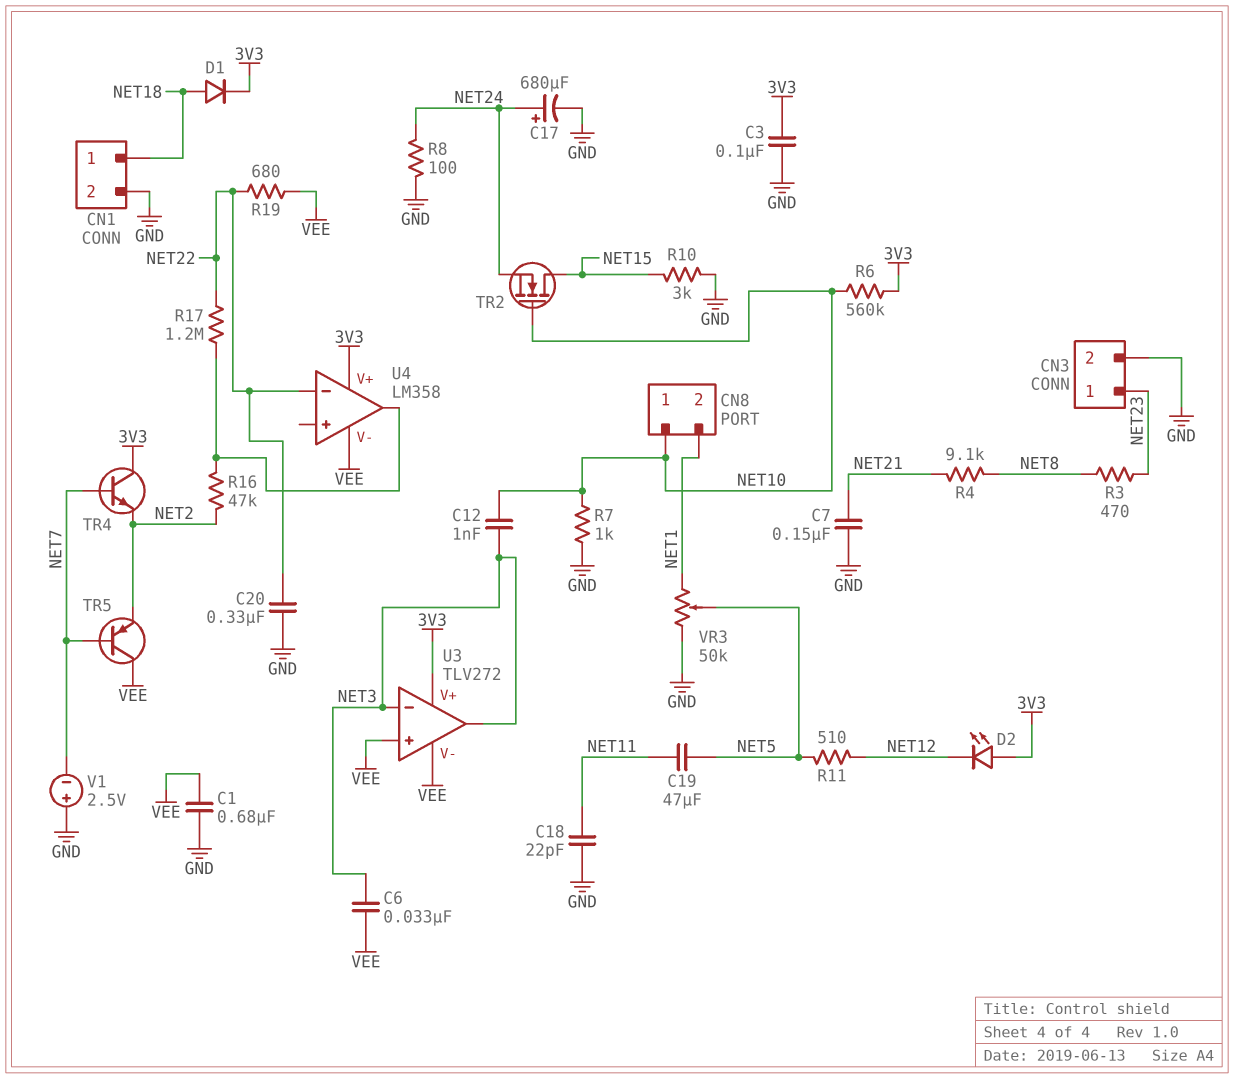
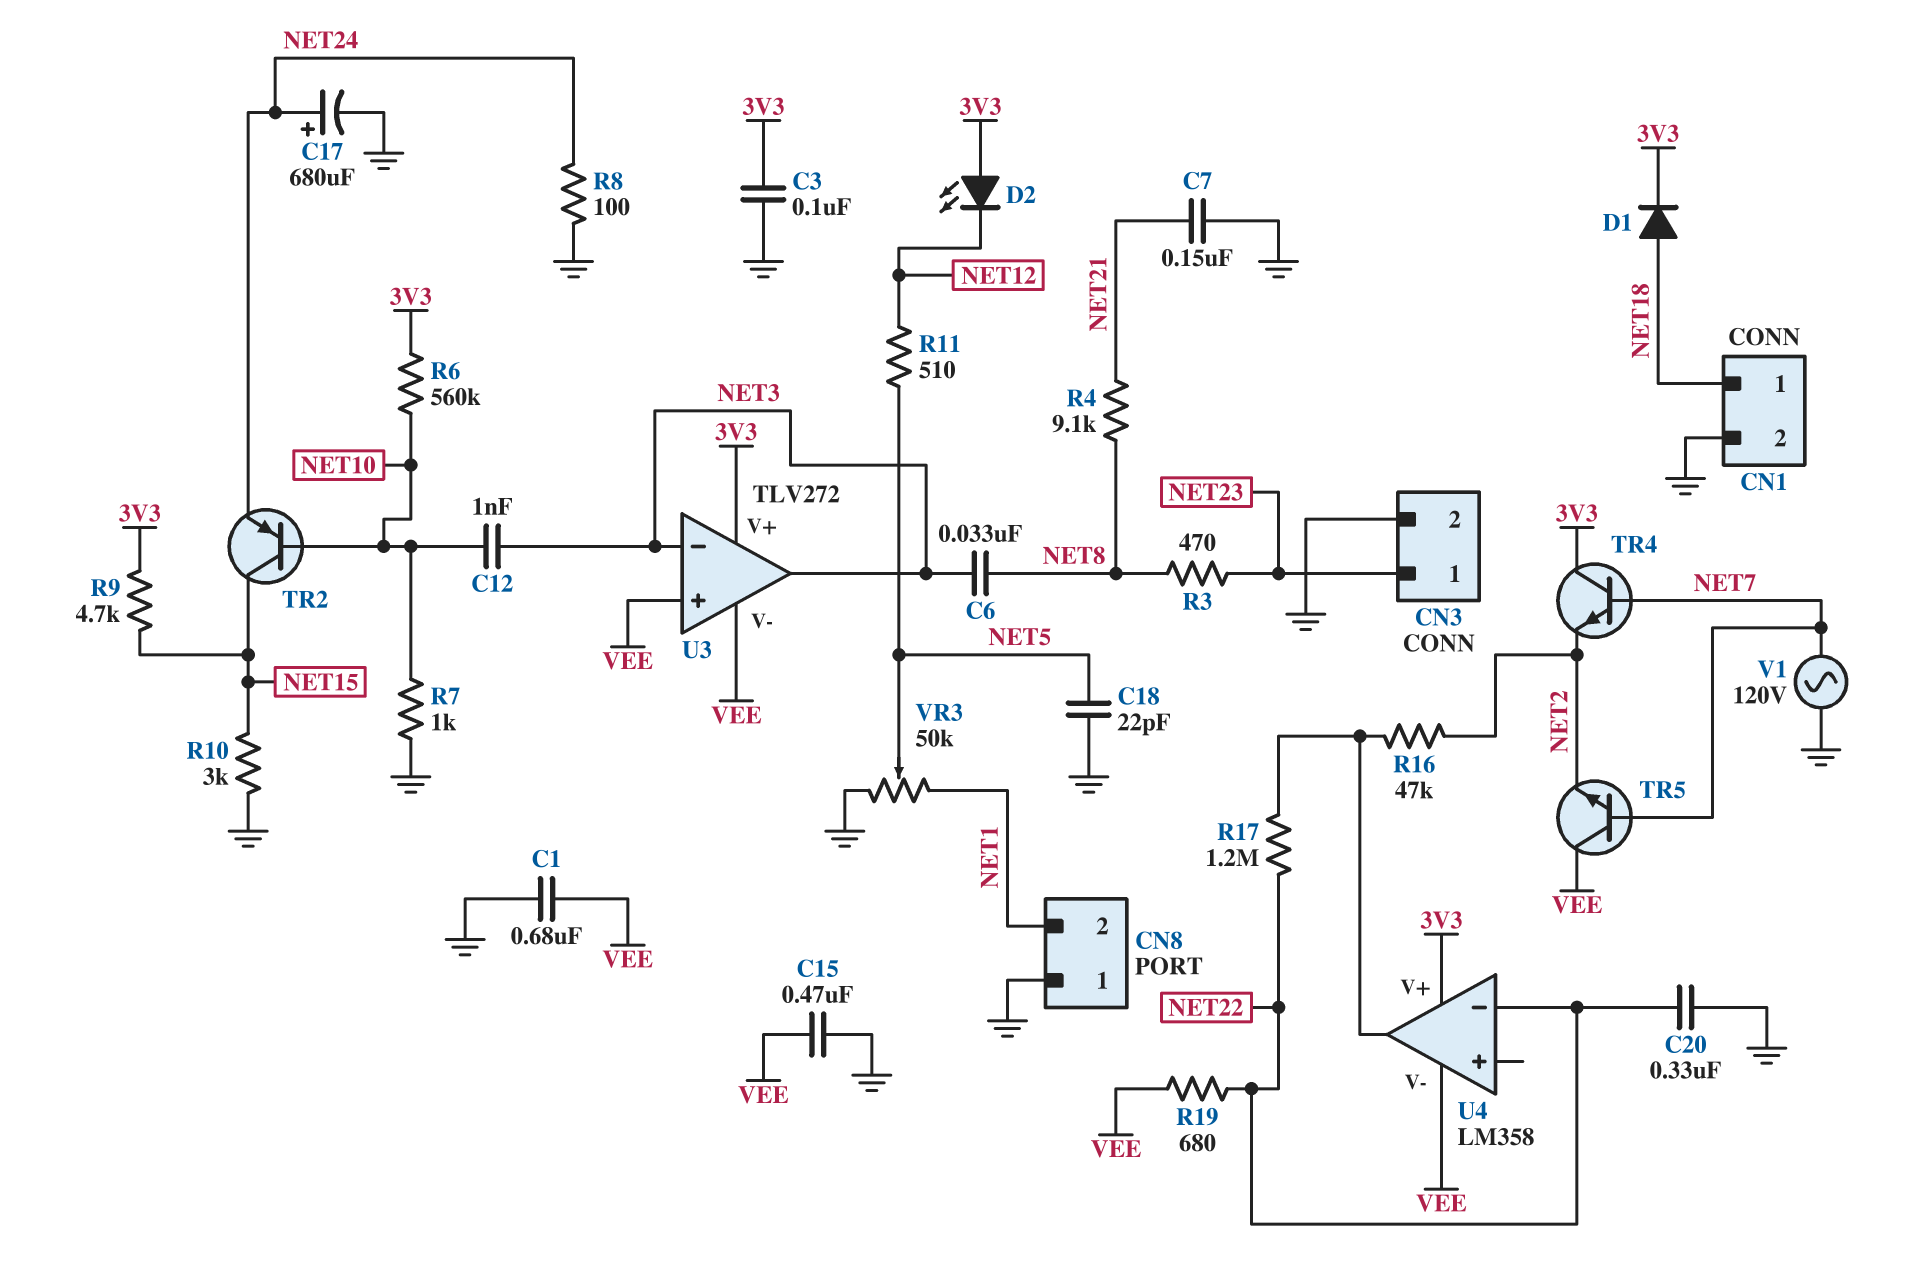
C6: 33nF (NET3, VEE) -> 33nF (NET3, NET8)
C15: none -> 470nF (GND, VEE)
C18: 22pF (GND, NET11) -> 22pF (GND, NET5)
C19: 47uF (NET5, NET11) -> none
CN8 pin 1: NET10 -> GND
R9: none -> 4.7k (3V3, NET15)
TR2: NMOS (G NET10, D NET15, S NET24) -> PNP (B NET10, C NET15, E NET24)
TR5: PNP (B NET7, C VEE, E NET2) -> NPN (B NET7, C VEE, E NET2)
V1: 2.5V (plus GND, minus NET7) -> AC 120V (GND, NET7)

